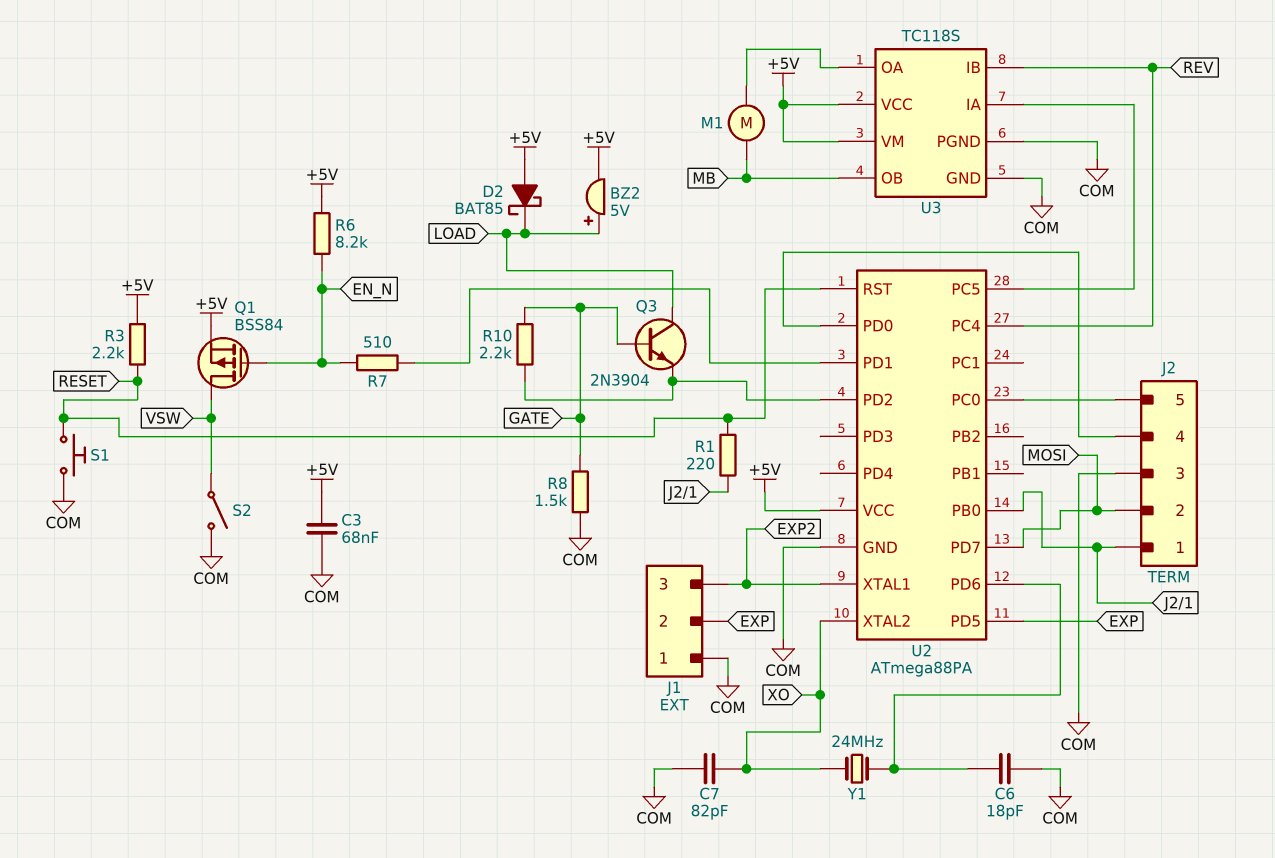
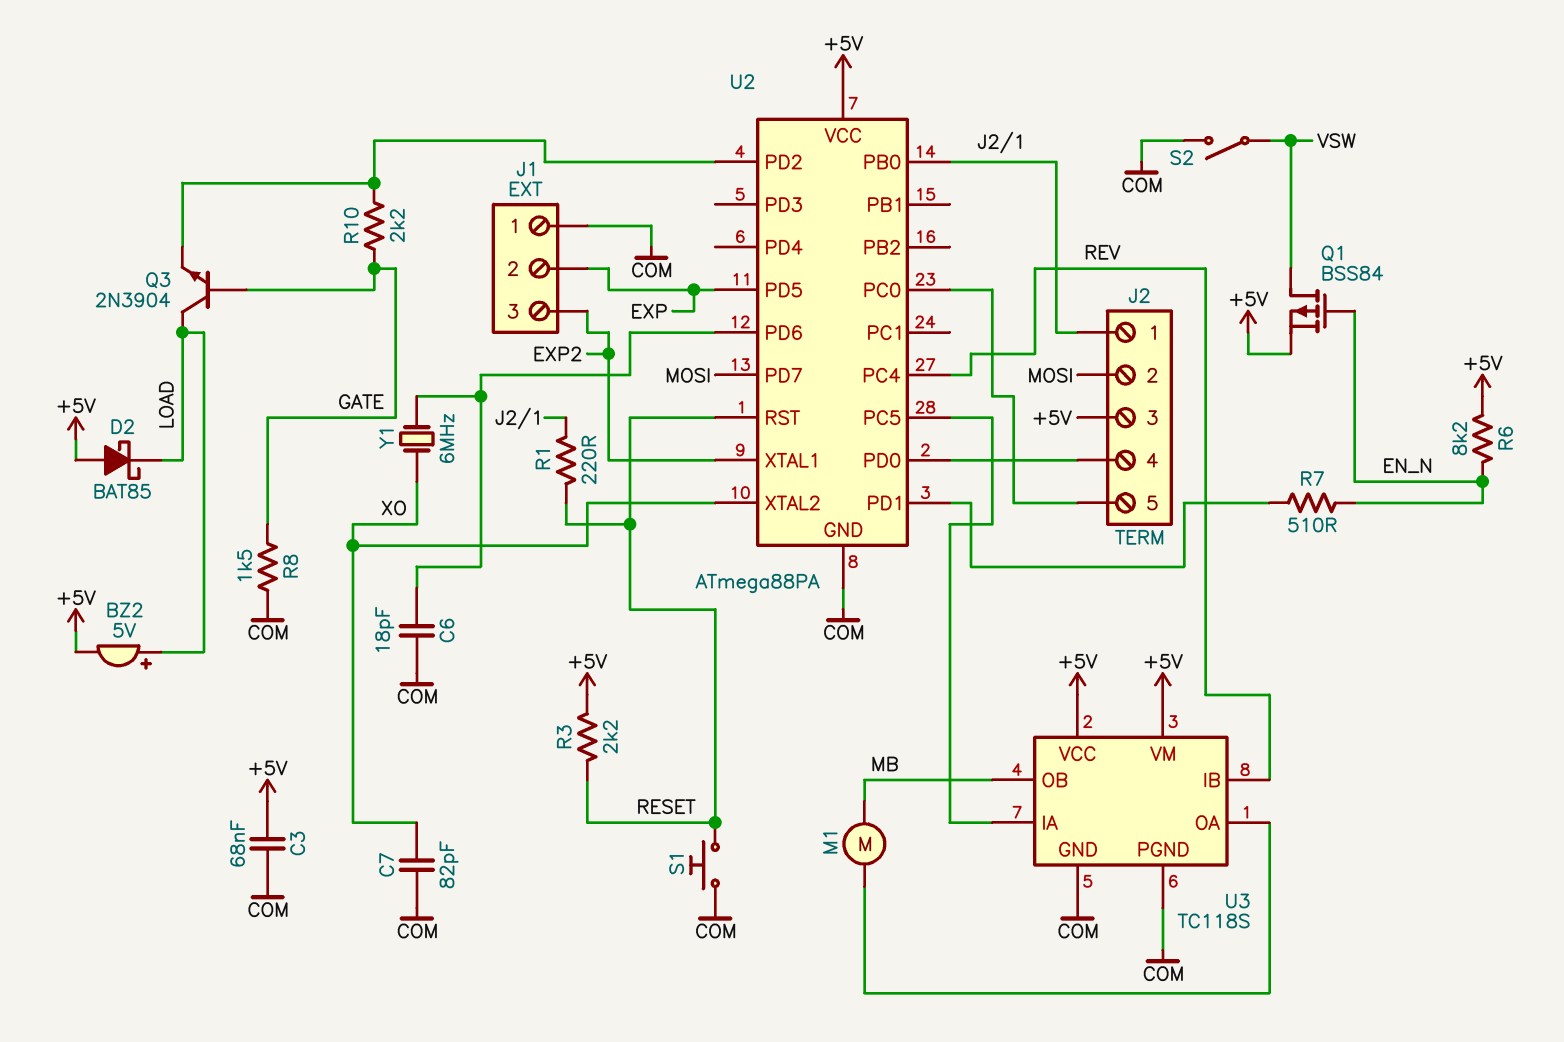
J2 pin 3: COM -> +5V
Y1: 24MHz (U2/PD6, XO) -> 6MHz (U2/PD6, XO)

